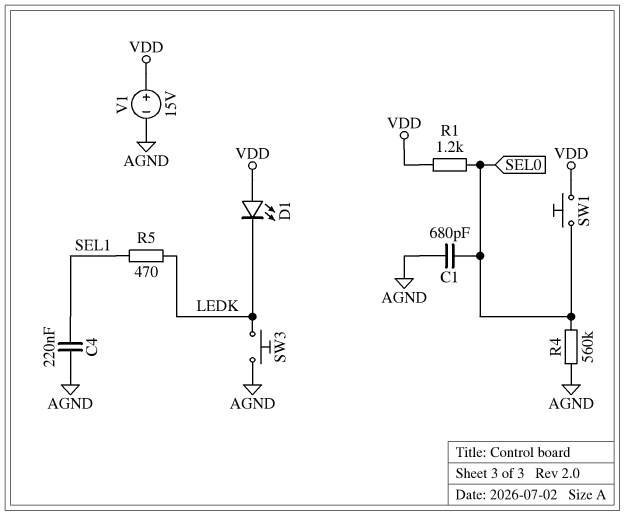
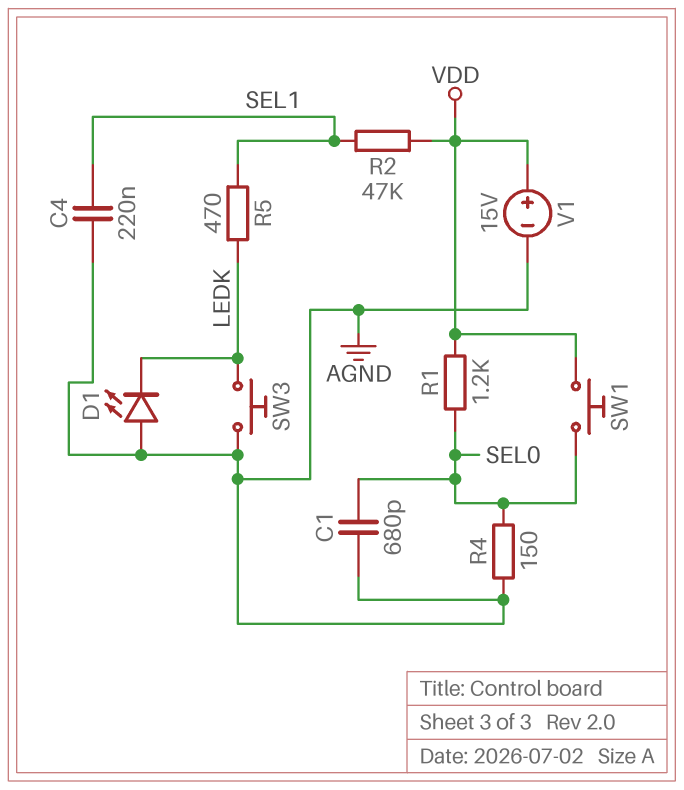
D1: LED (A VDD, K LEDK) -> LED (A AGND, K LEDK)
R2: none -> 47k (SEL1, VDD)
R4: 560k (AGND, SEL0) -> 150 (AGND, SEL0)

